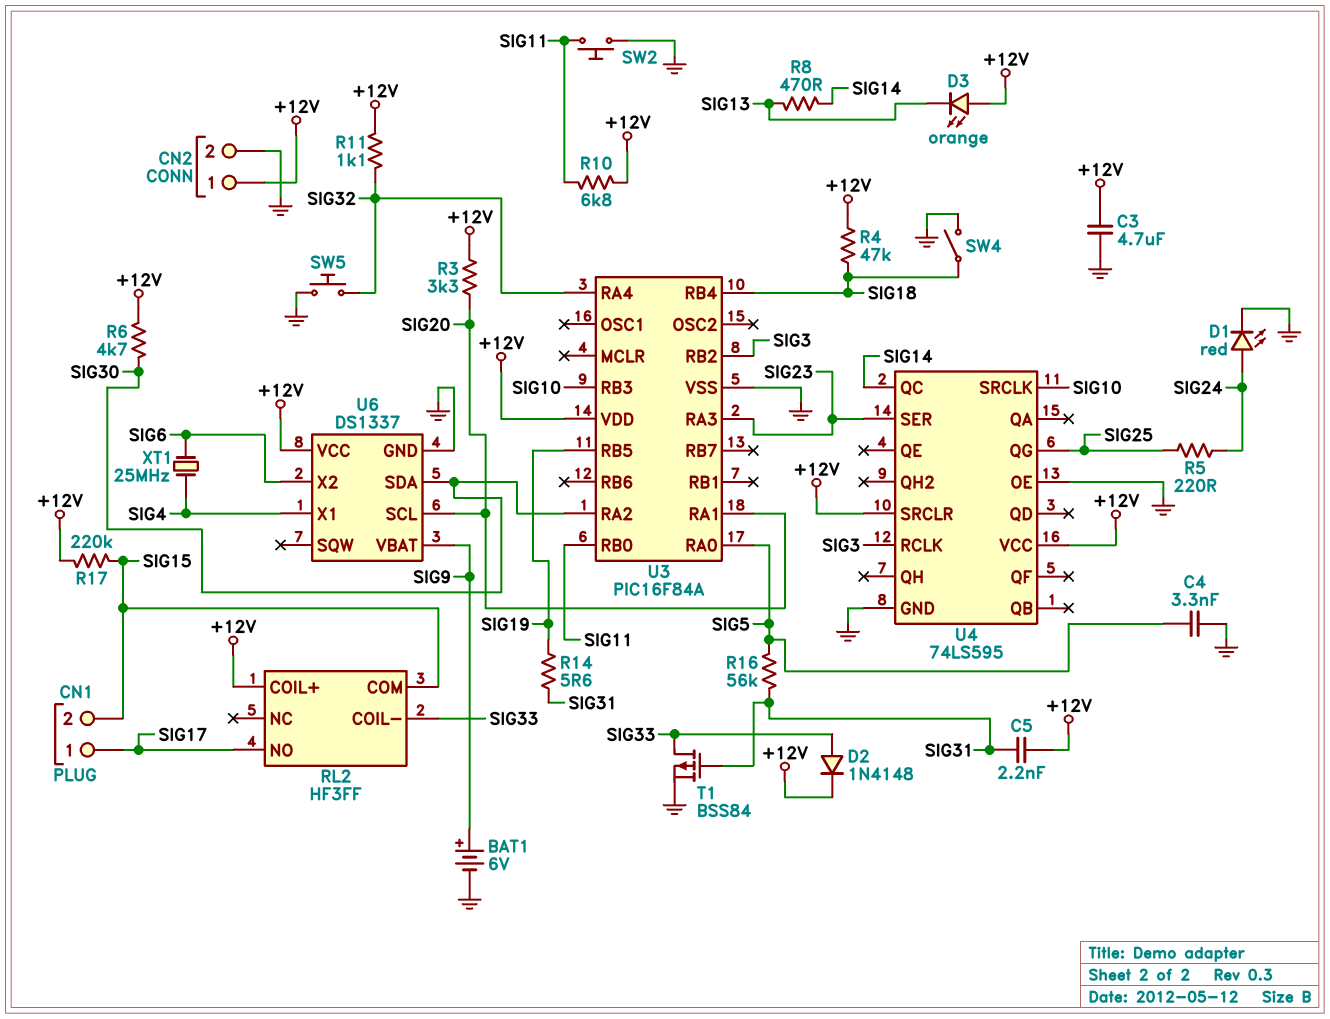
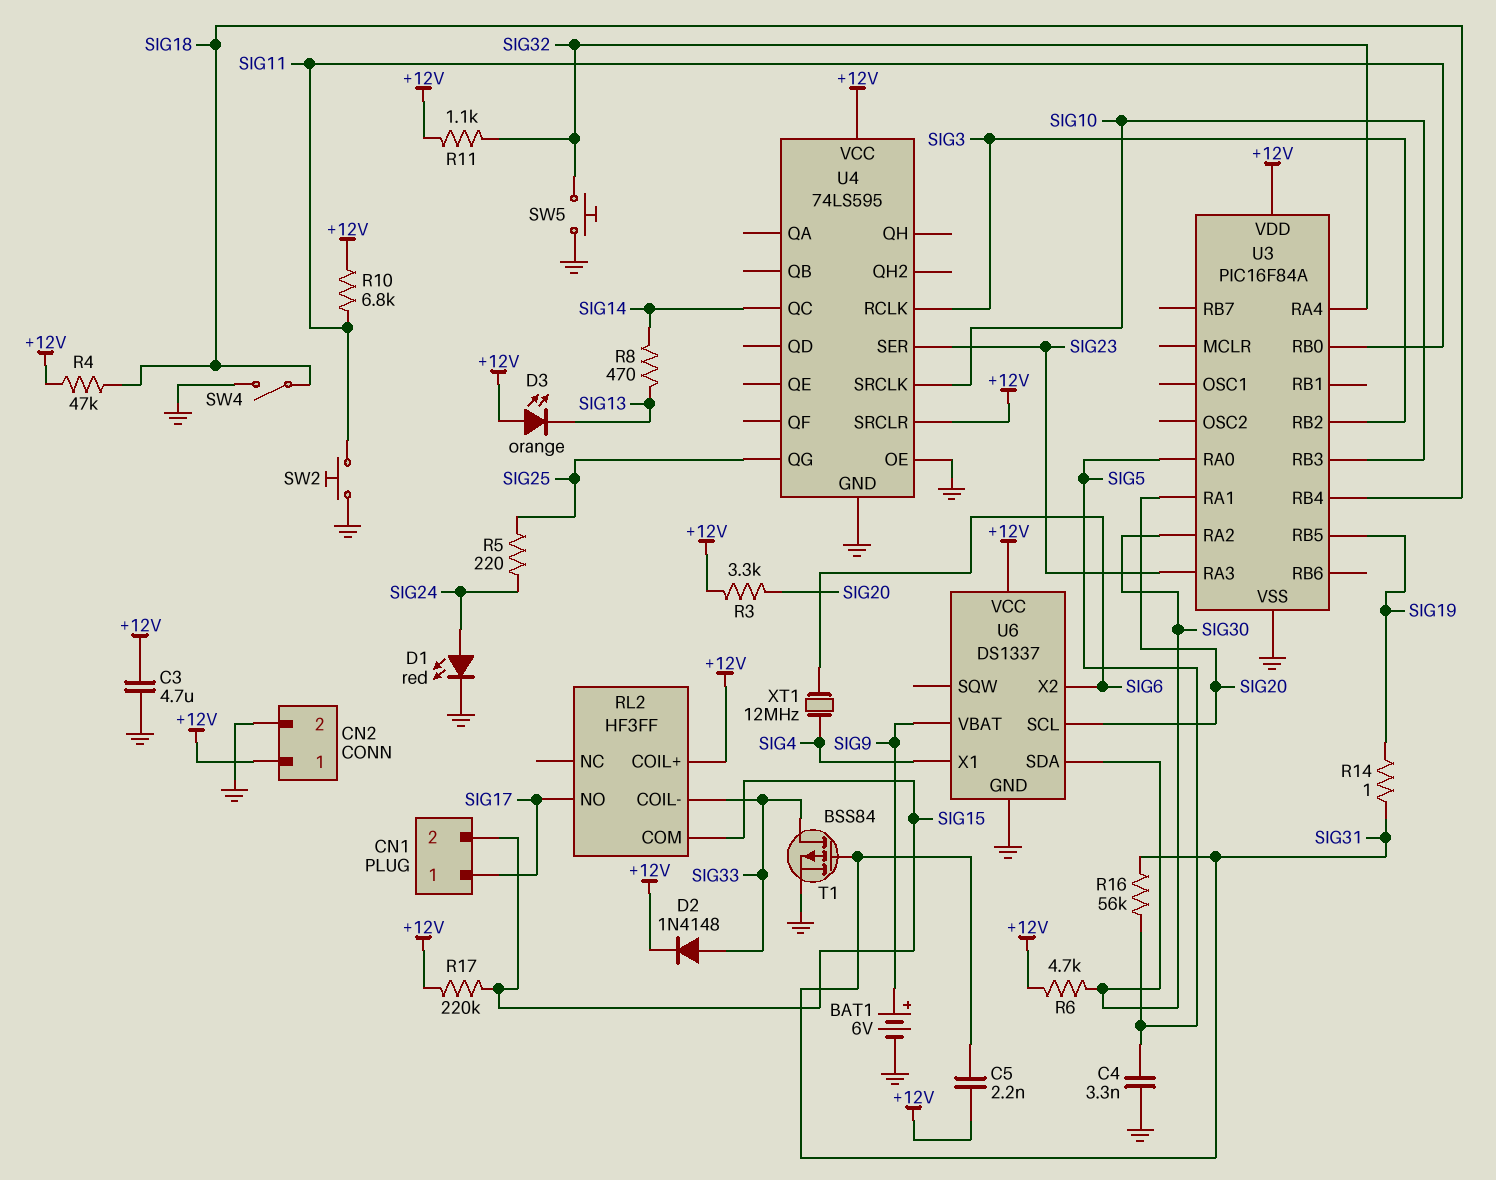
R14: 5.6 (SIG19, SIG31) -> 1 (SIG19, SIG31)
XT1: 25MHz (SIG4, SIG6) -> 12MHz (SIG4, SIG6)

